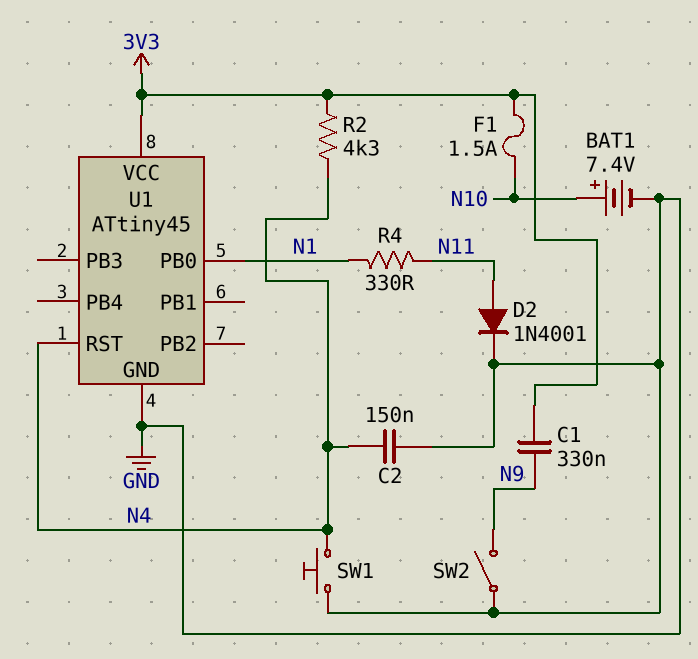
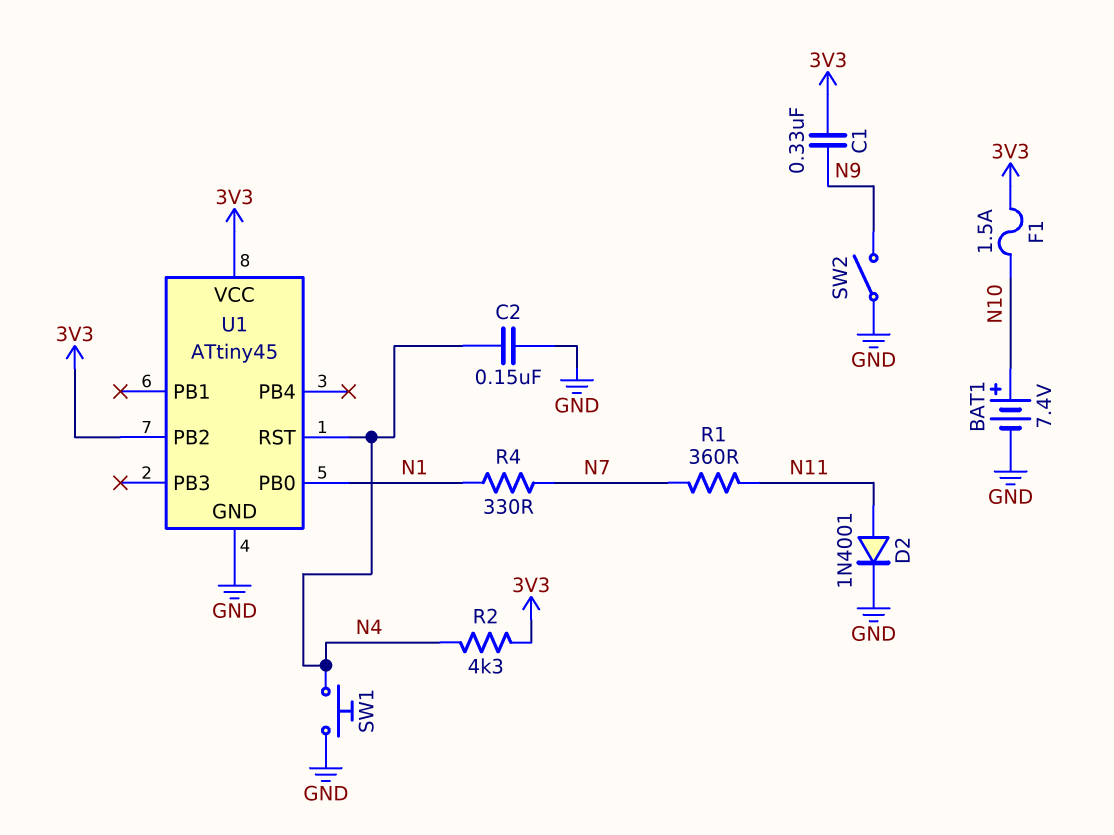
R1: none -> 360 (N7, N11)
R4: 330 (N1, N11) -> 330 (N1, N7)
U1 pin PB2: none -> 3V3

